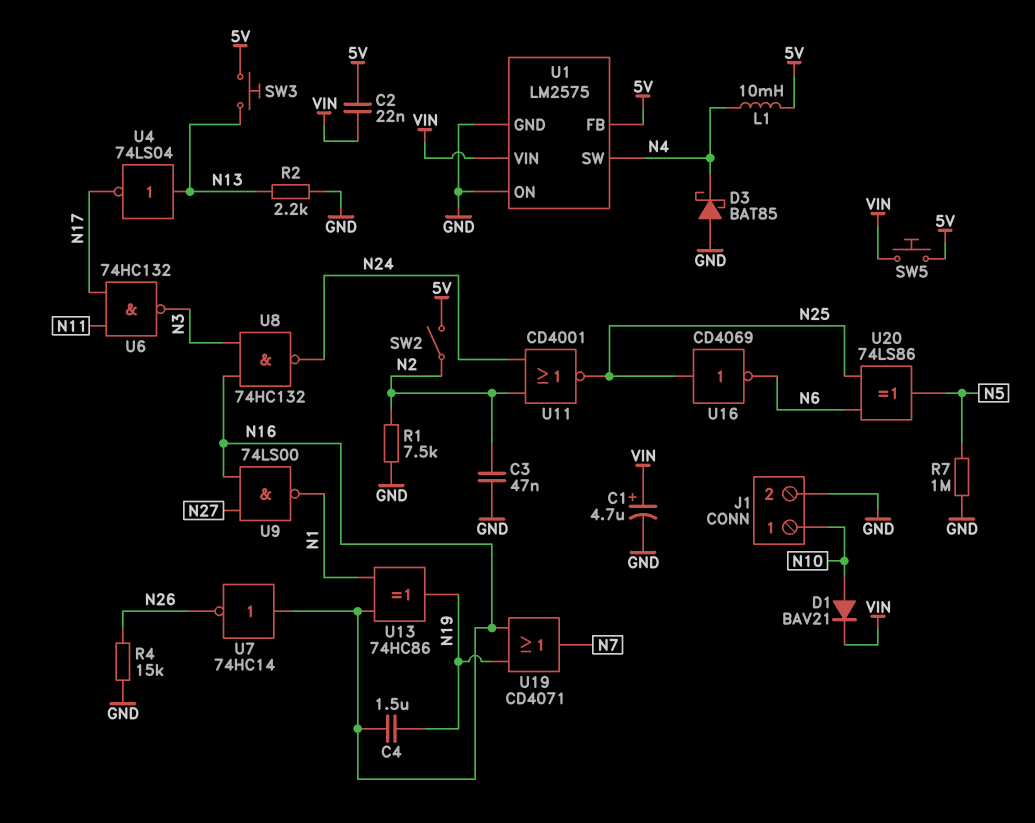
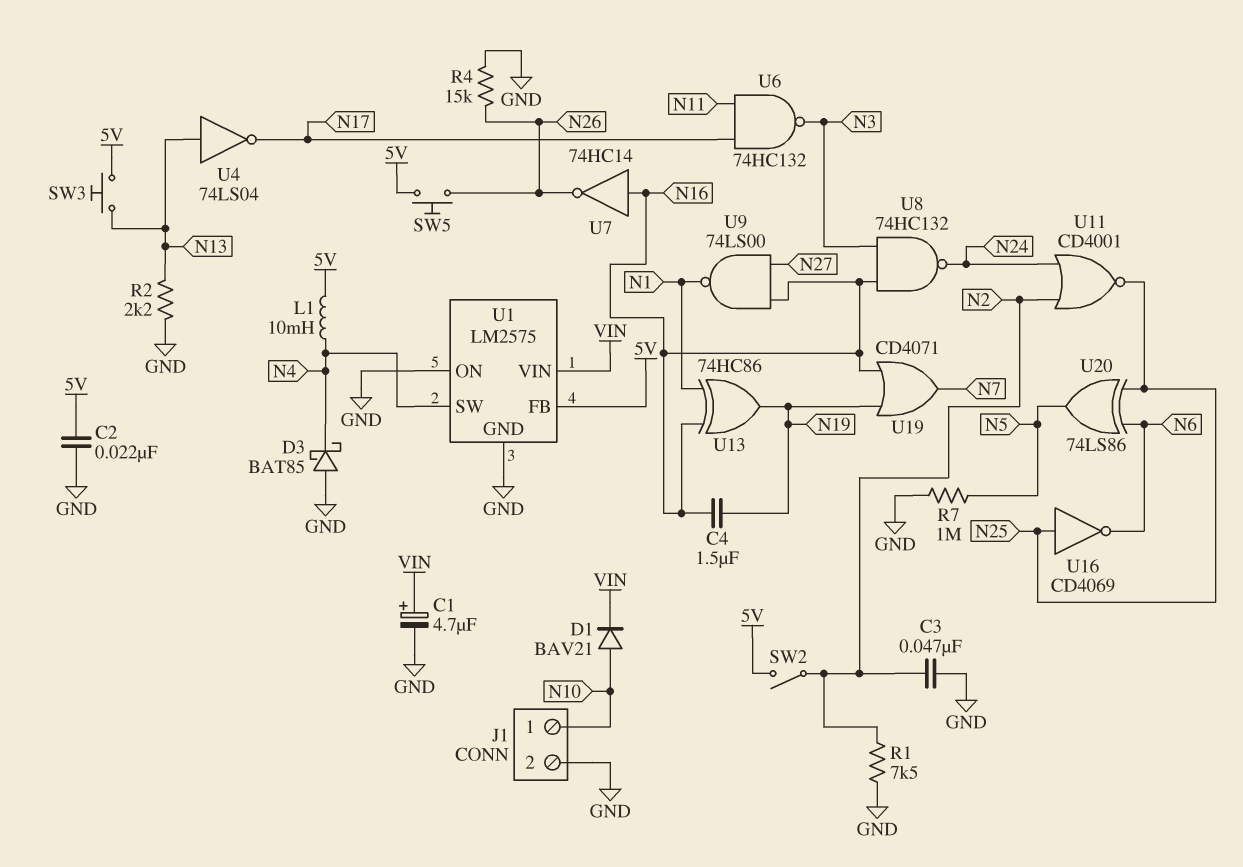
C2: 22nF (5V, VIN) -> 22nF (5V, GND)
SW5: button (5V, VIN) -> button (5V, N26)

